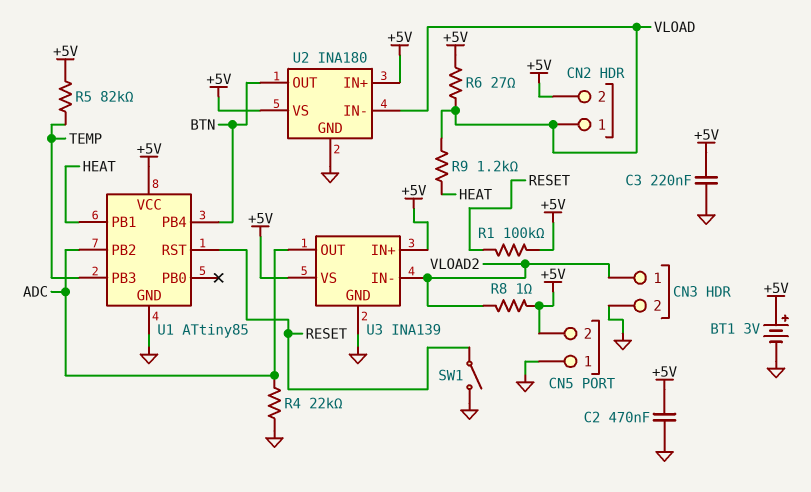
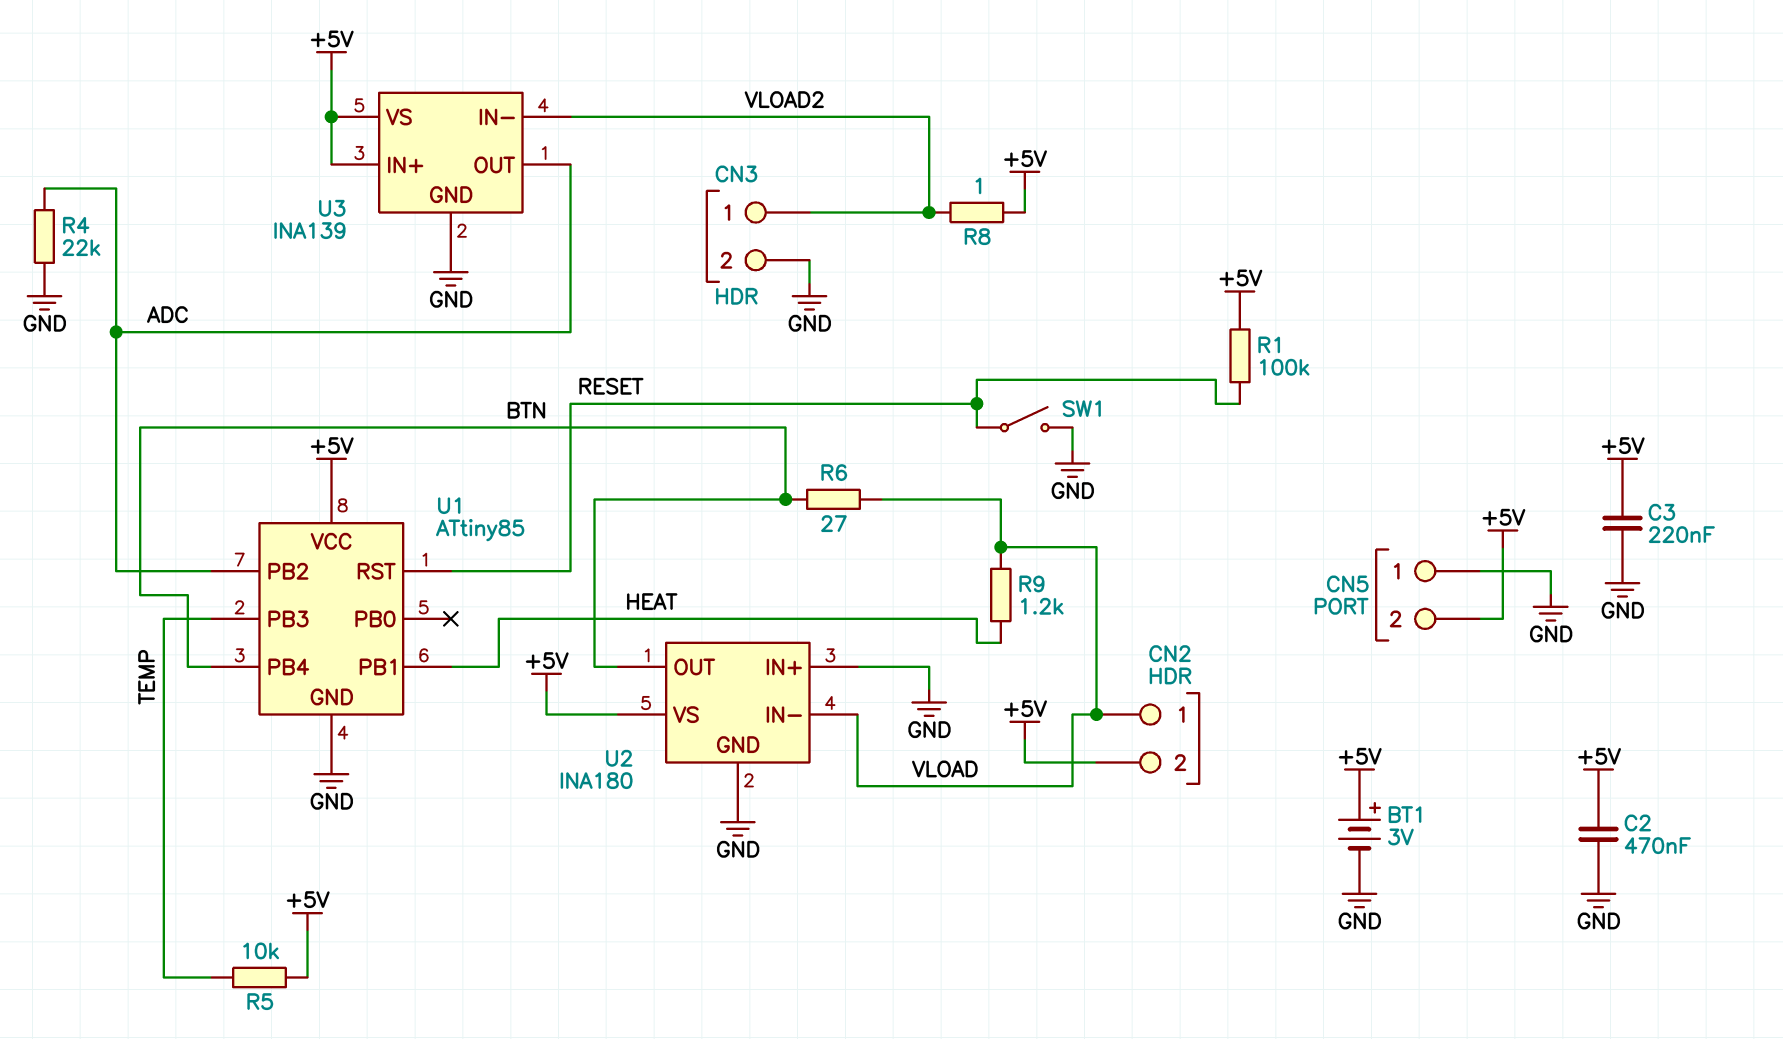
R5: 82k (+5V, TEMP) -> 10k (+5V, TEMP)
R6: 27 (+5V, VLOAD) -> 27 (BTN, VLOAD)
U2 pin IN+: +5V -> GND

